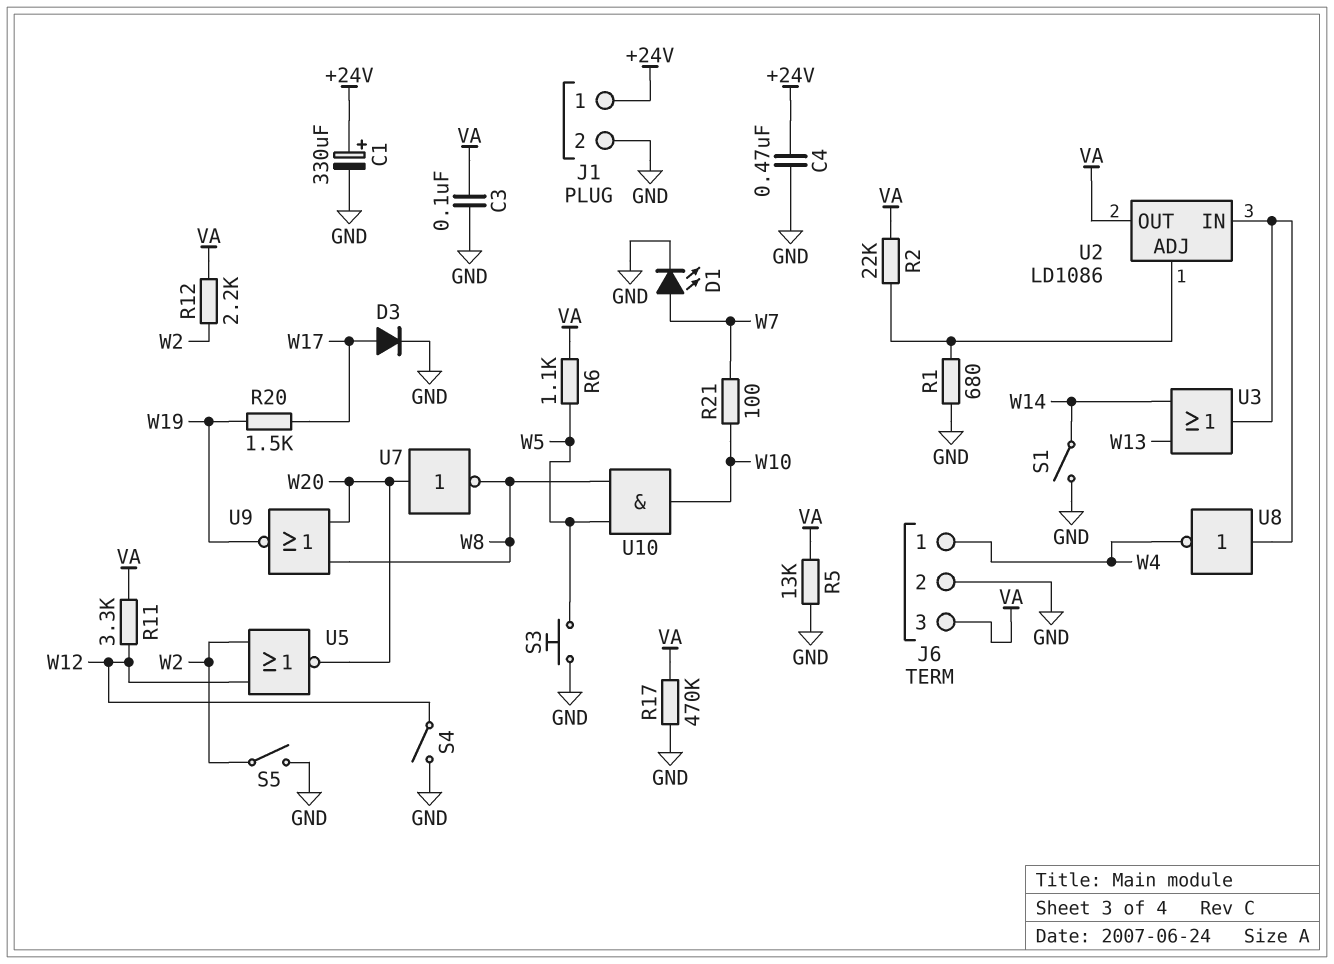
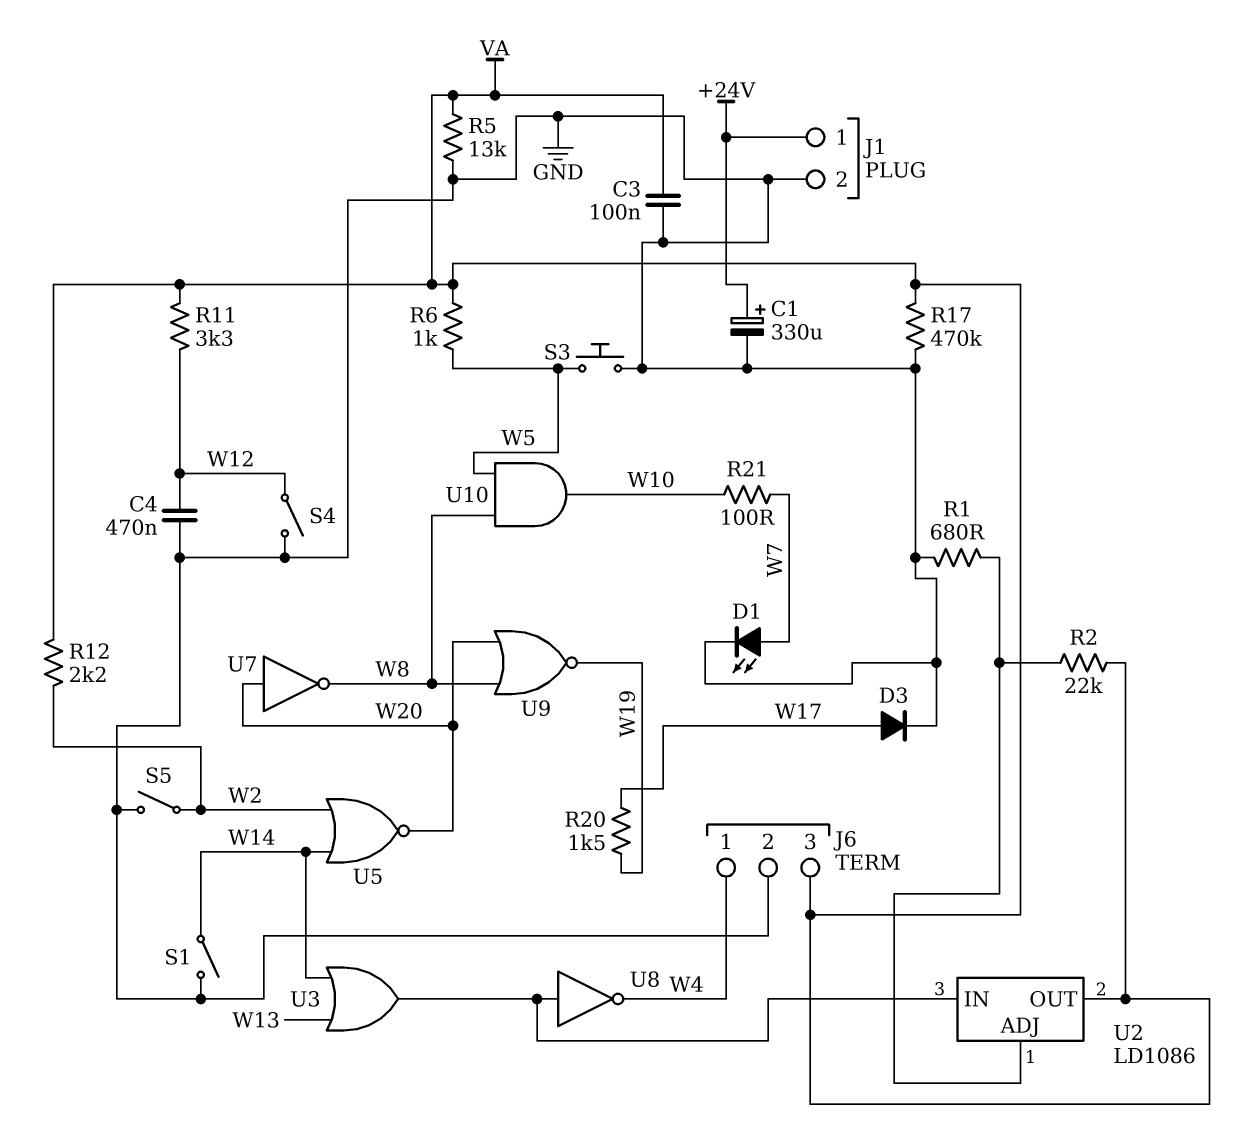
C4: 470nF (+24V, GND) -> 470nF (GND, W12)
R6: 1.1k (VA, W5) -> 1k (VA, W5)
U5: NOR (in W2, in W12, out W20) -> NOR (in W2, in W14, out W20)

